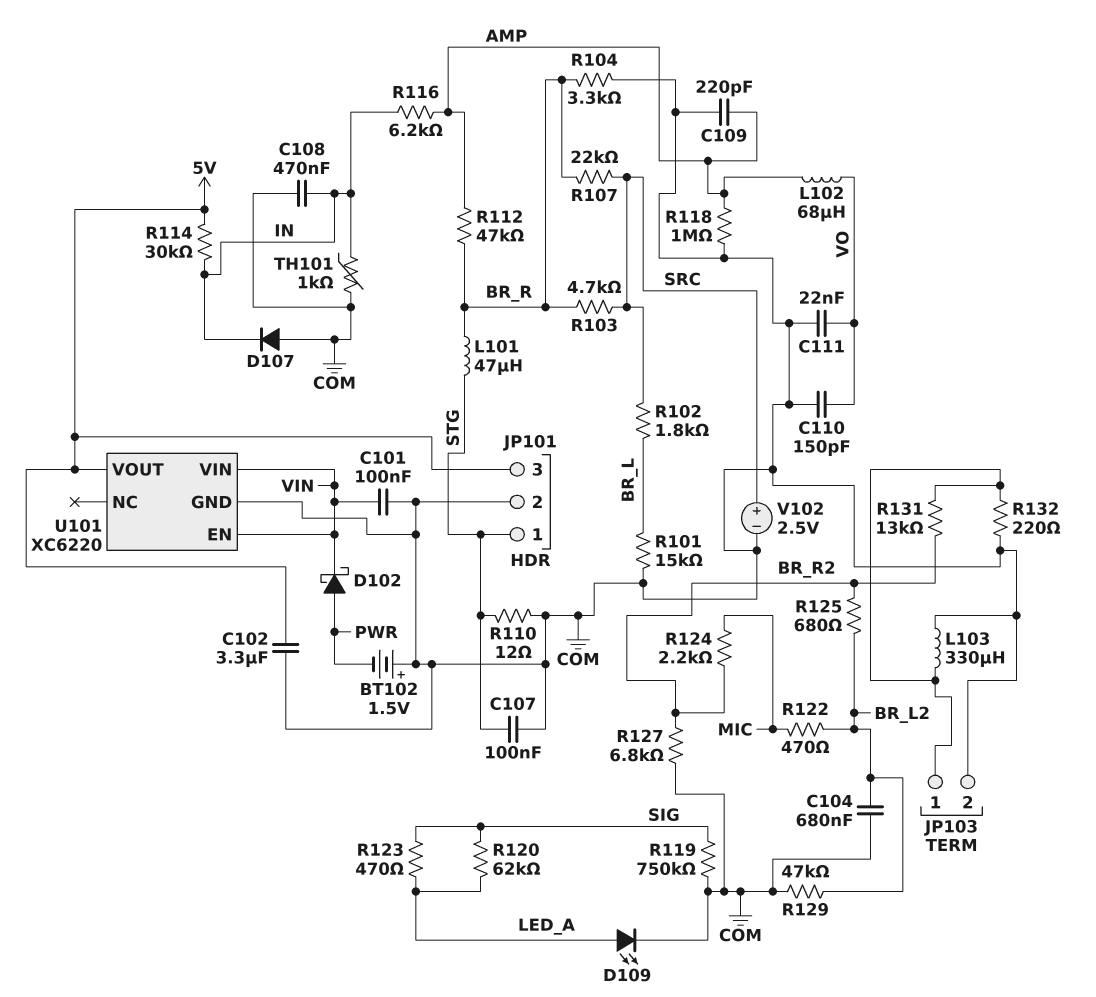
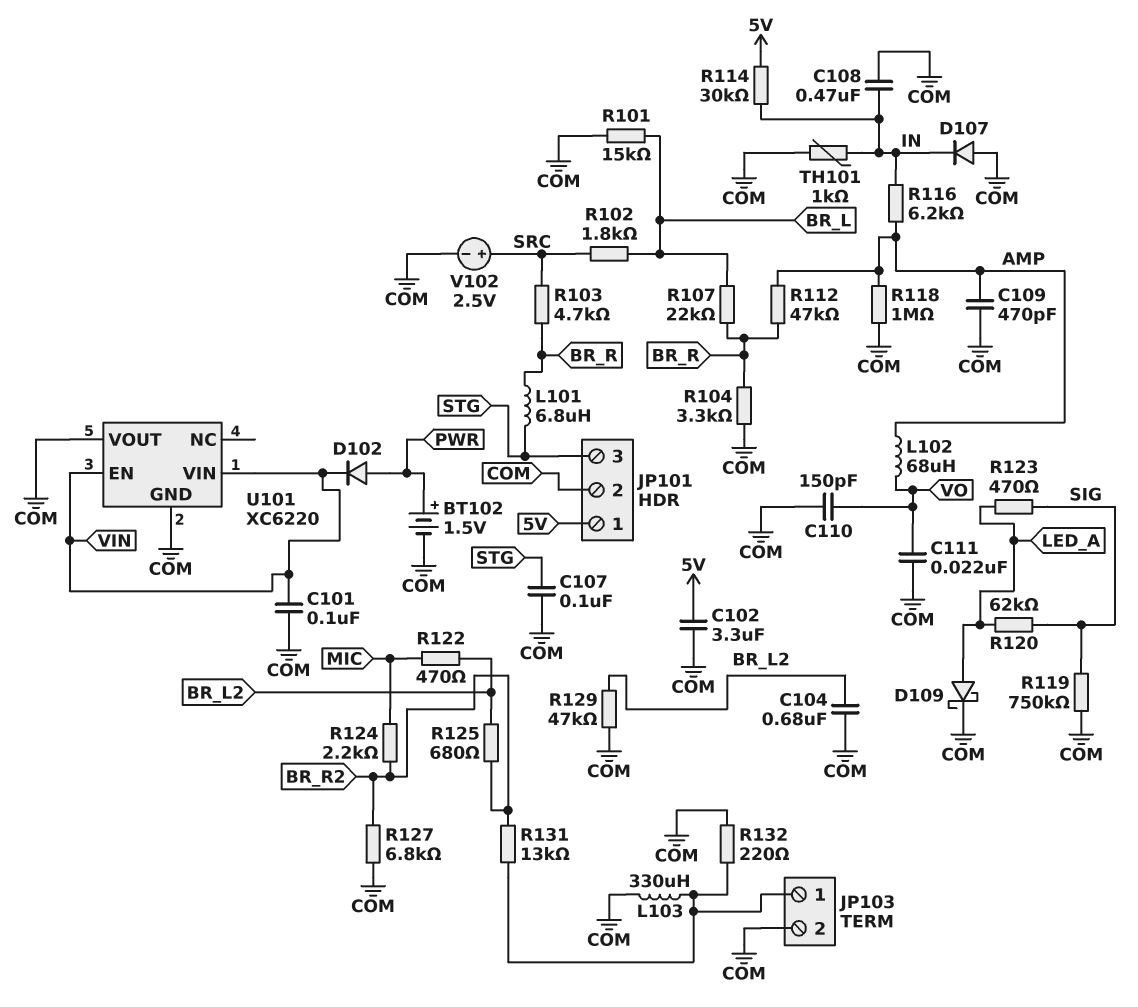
BT102: 1.5V (plus COM, minus PWR) -> 1.5V (plus PWR, minus COM)
C109: 220pF (AMP, COM) -> 470pF (AMP, COM)
D102: schottky (A PWR, K VIN) -> diode (A PWR, K VIN)
D109: LED (A LED_A, K COM) -> schottky (A LED_A, K COM)
JP101 pin 1: STG -> 5V
JP101 pin 3: 5V -> STG
L101: 47uH (BR_R, STG) -> 6.8uH (BR_R, STG)
R107: 22k (BR_R, SRC) -> 22k (BR_L, BR_R)
R110: 12 (COM, STG) -> none
U101 pin VOUT: 5V -> COM

